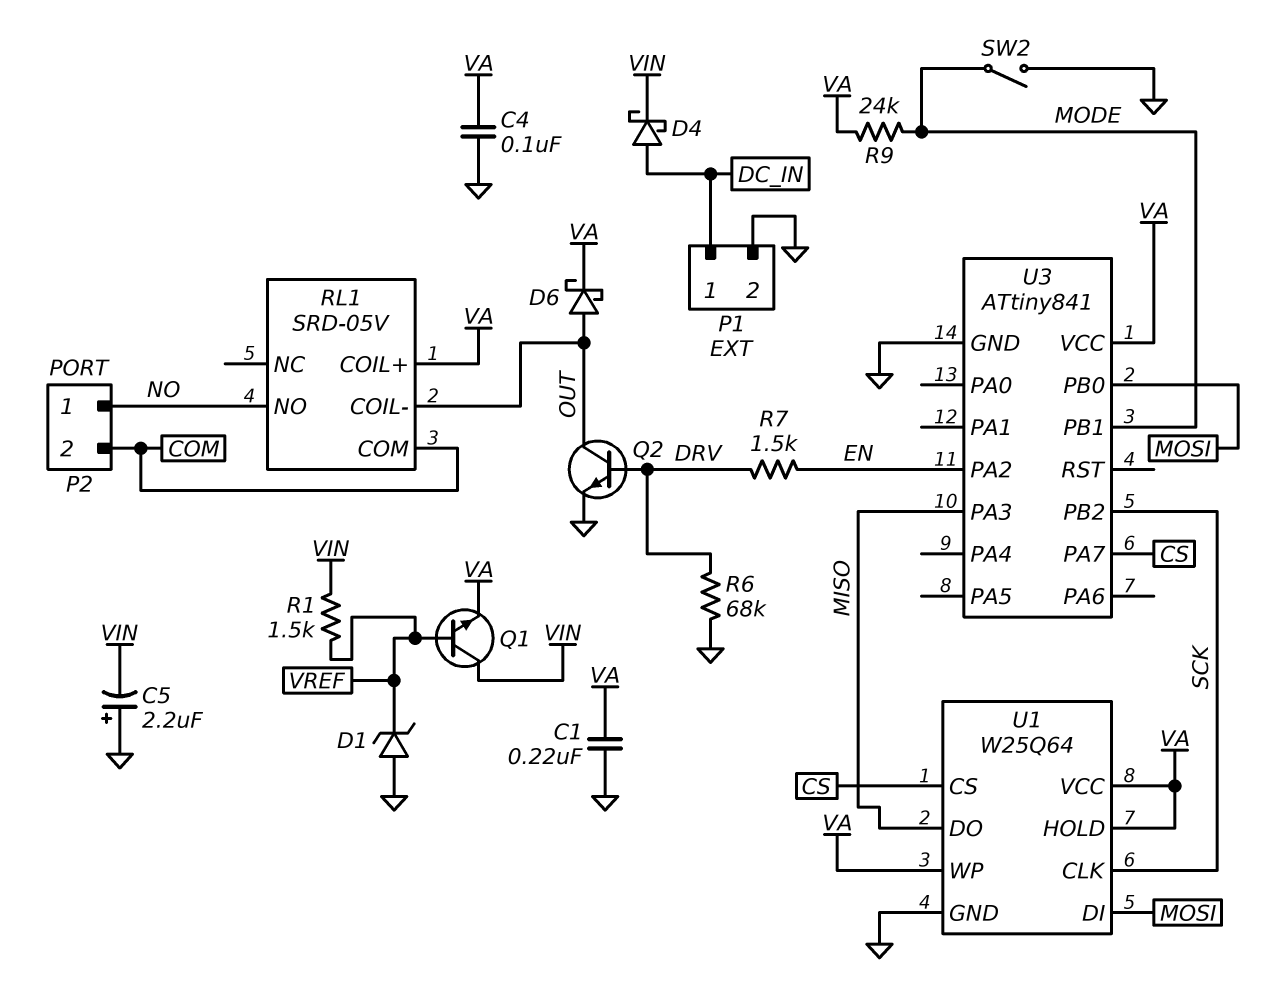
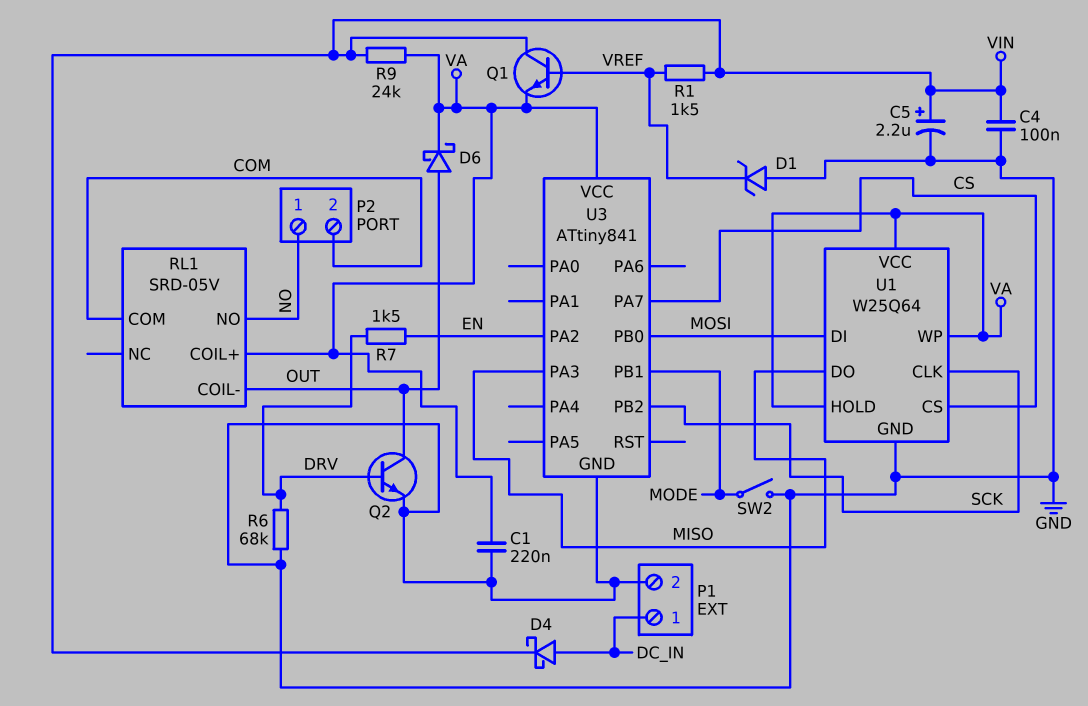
C4: 100nF (GND, VA) -> 100nF (GND, VIN)
C5: 2.2uF (plus GND, minus VIN) -> 2.2uF (plus VIN, minus GND)
R9: 24k (MODE, VA) -> 24k (VA, VIN)

